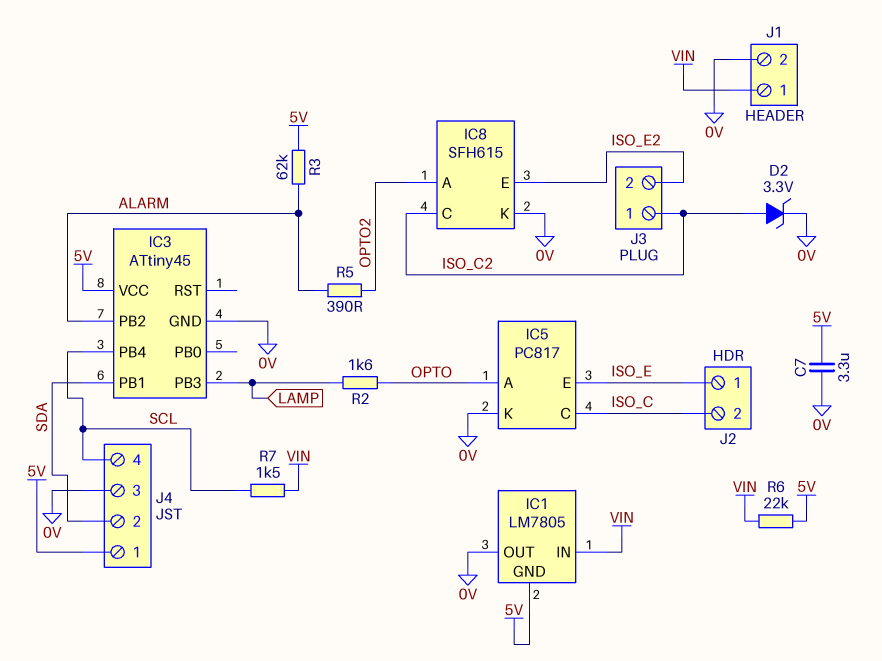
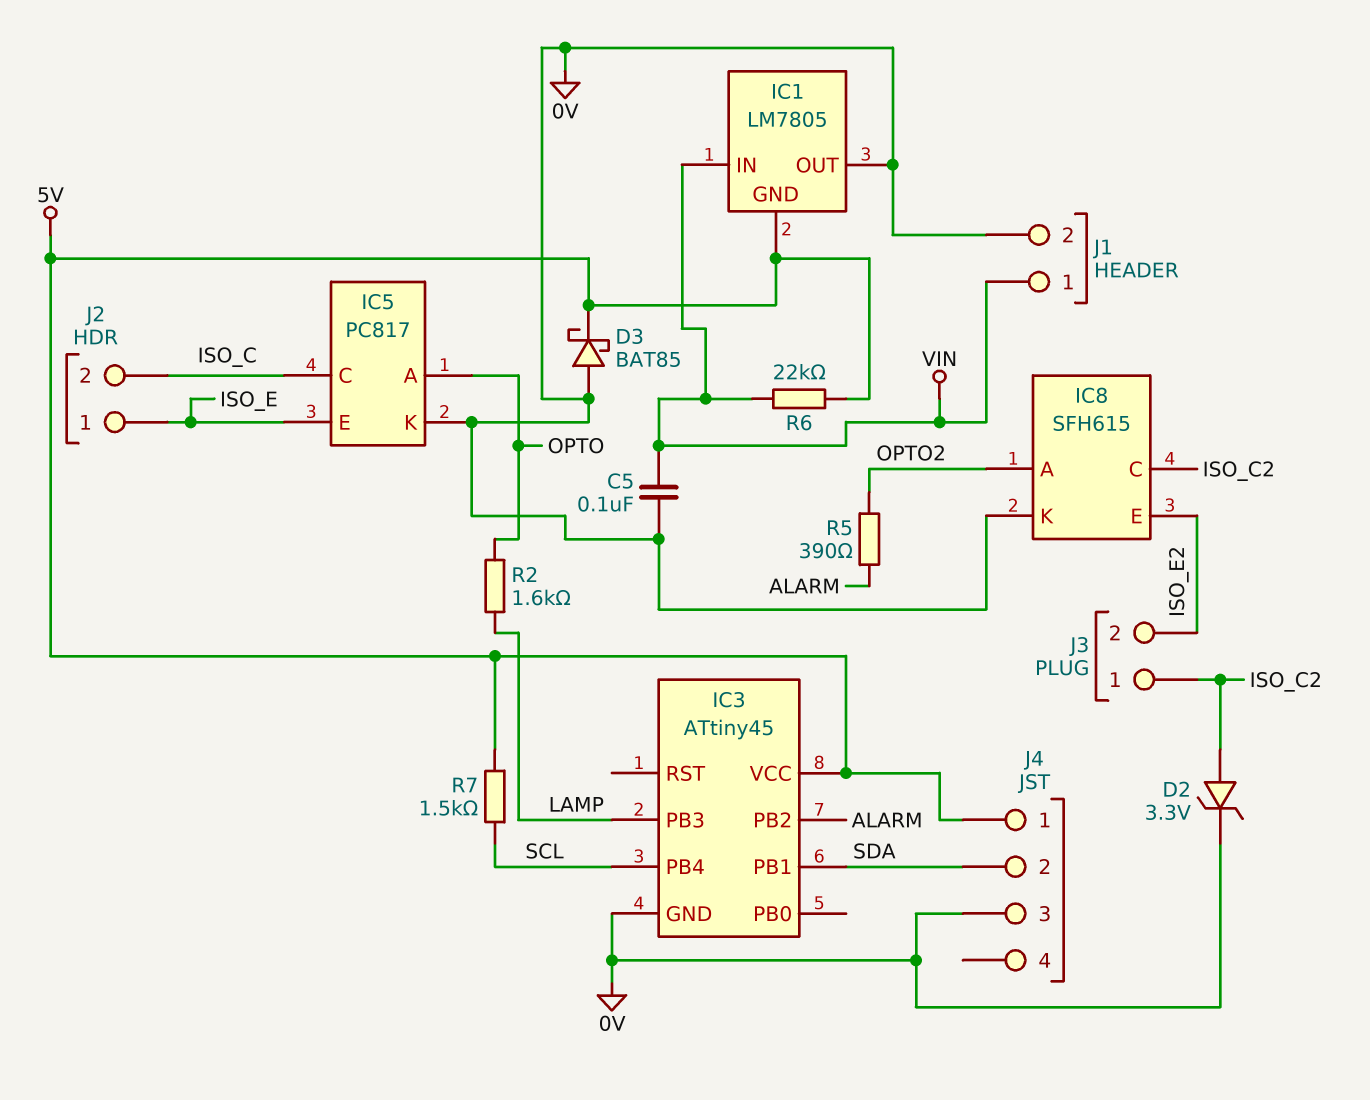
C5: none -> 100nF (0V, VIN)
C7: 3.3uF (0V, 5V) -> none
D3: none -> schottky BAT85 (A 0V, K 5V)
J4 pin 4: SCL -> none
R3: 62k (5V, ALARM) -> none
R7: 1.5k (SCL, VIN) -> 1.5k (5V, SCL)

